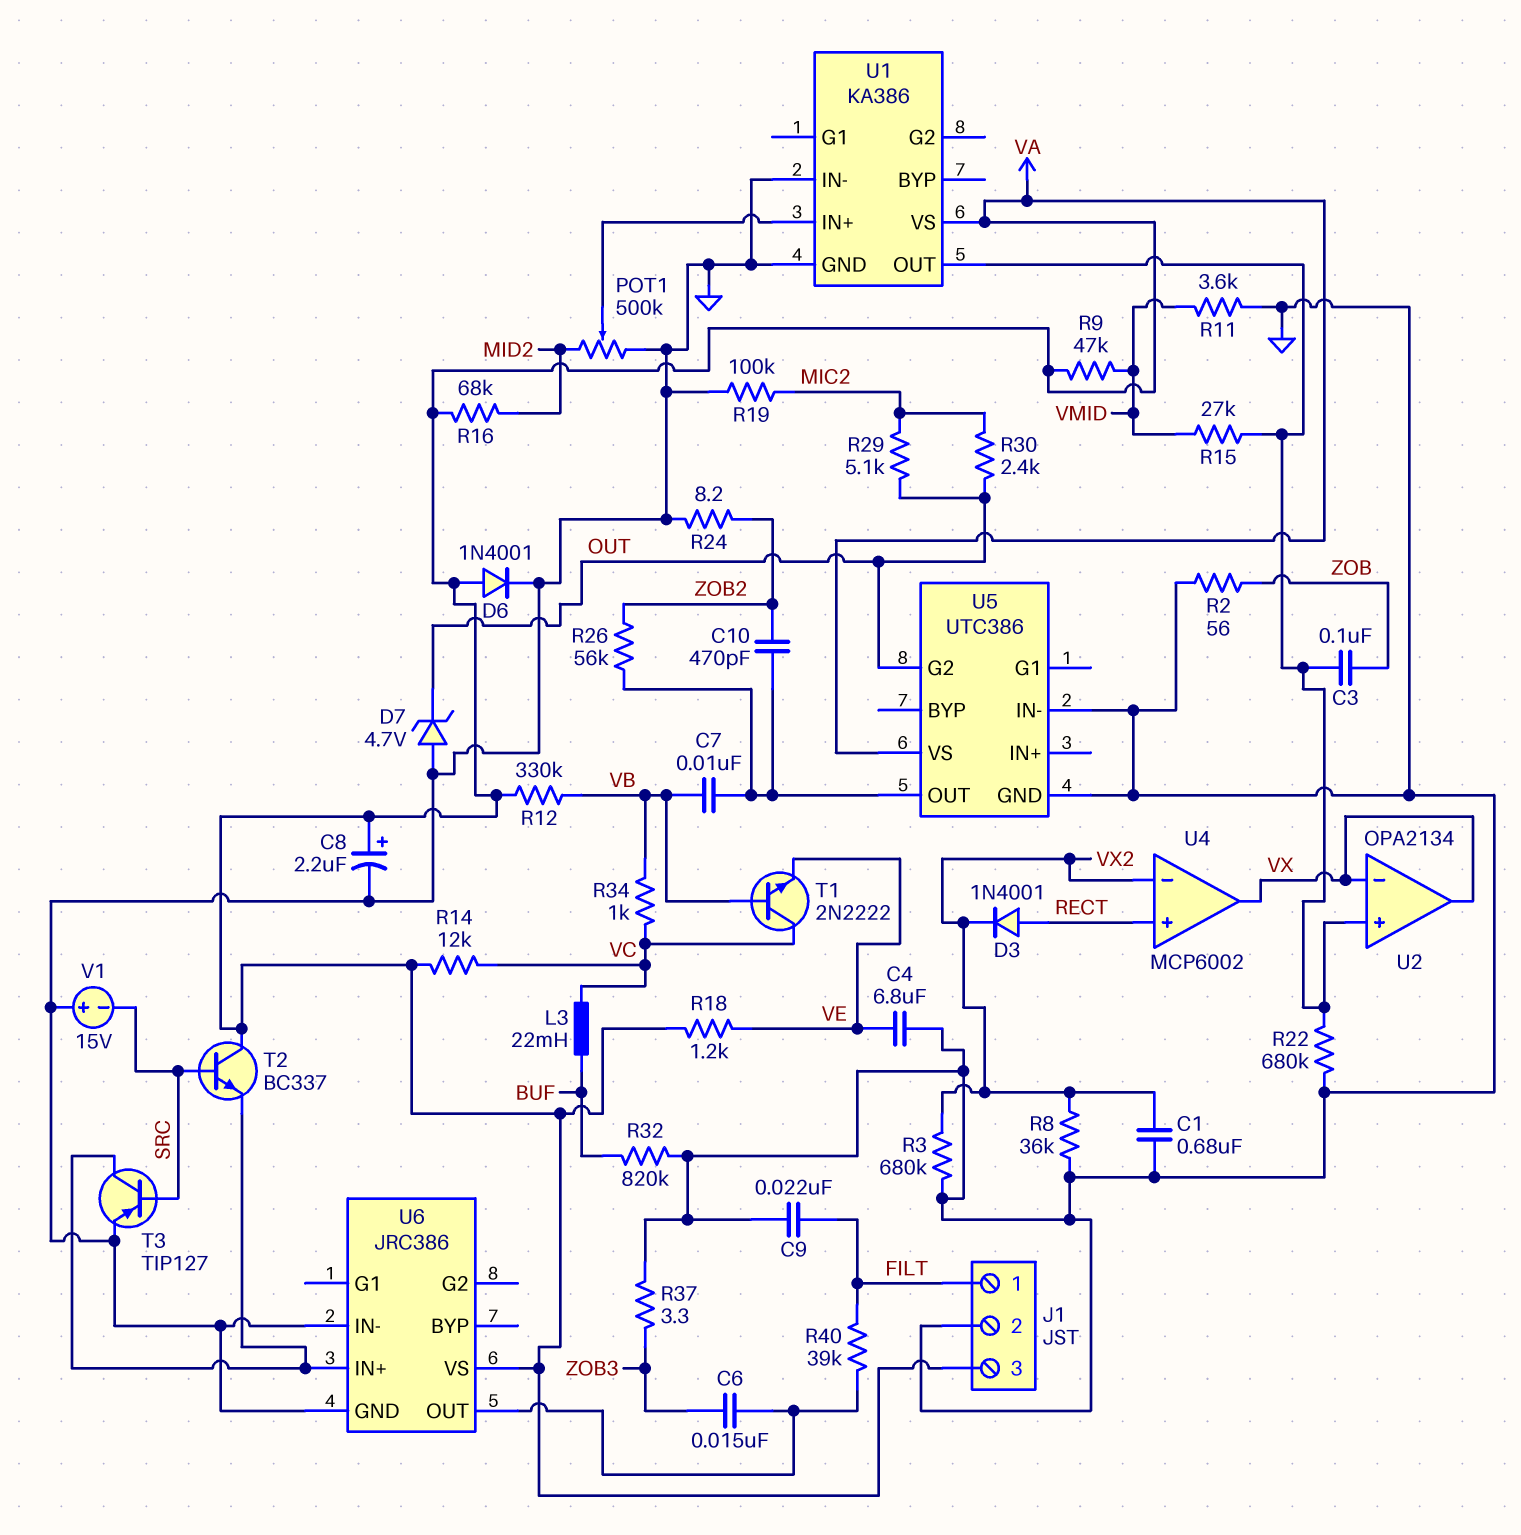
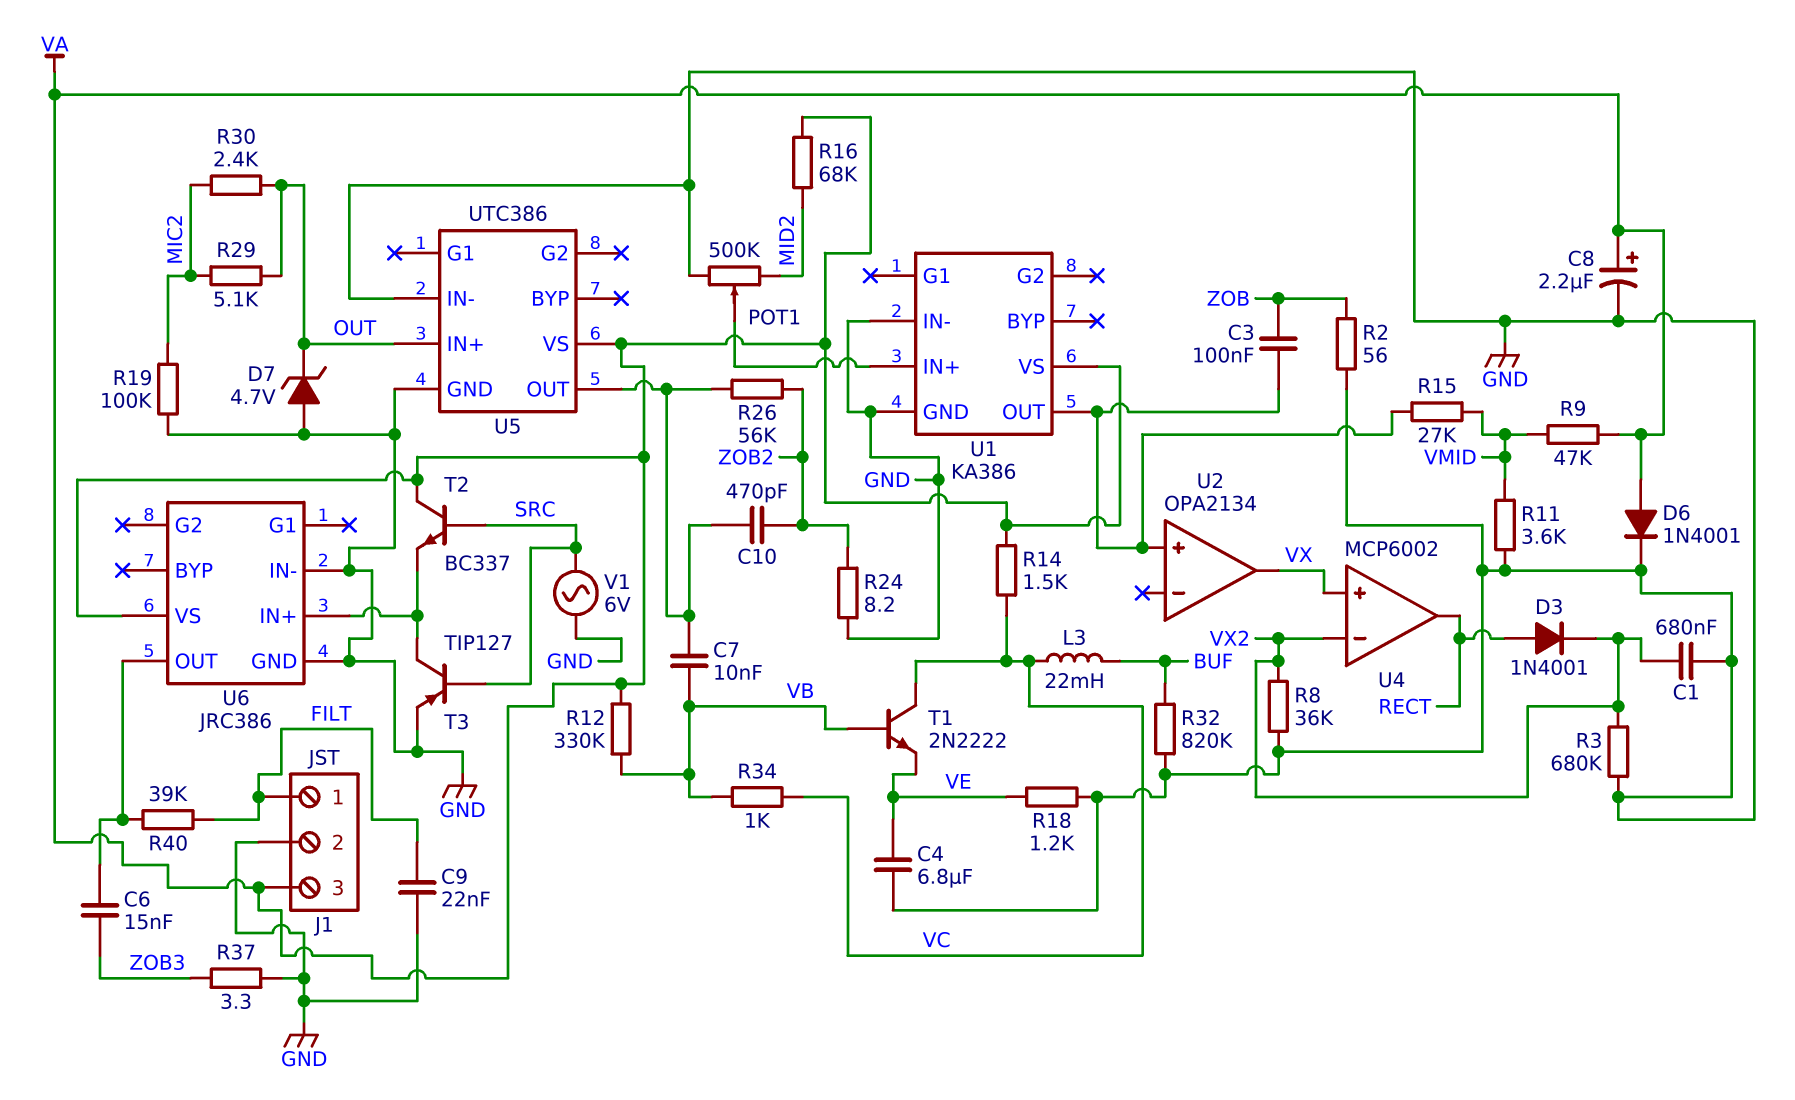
R14: 12k (VA, VC) -> 1.5k (VA, VC)
R18: 1.2k (VA, VE) -> 1.2k (GND, VE)
R22: 680k (GND, U1/OUT) -> none
U2 pin in-: VX -> none
U4 pin in+: RECT -> VX
U4 pin out: VX -> RECT
U5 pin G2: OUT -> none
U5 pin IN+: none -> OUT
V1: 15V (plus GND, minus SRC) -> AC 6V (GND, SRC)

